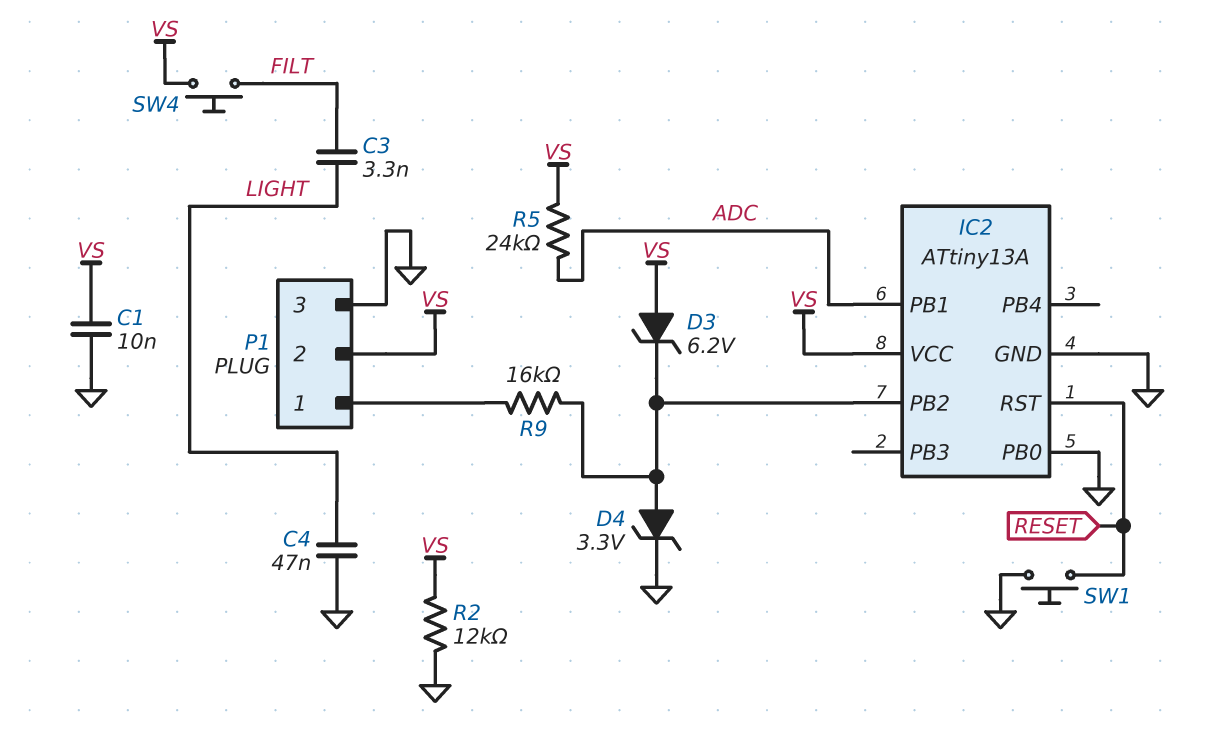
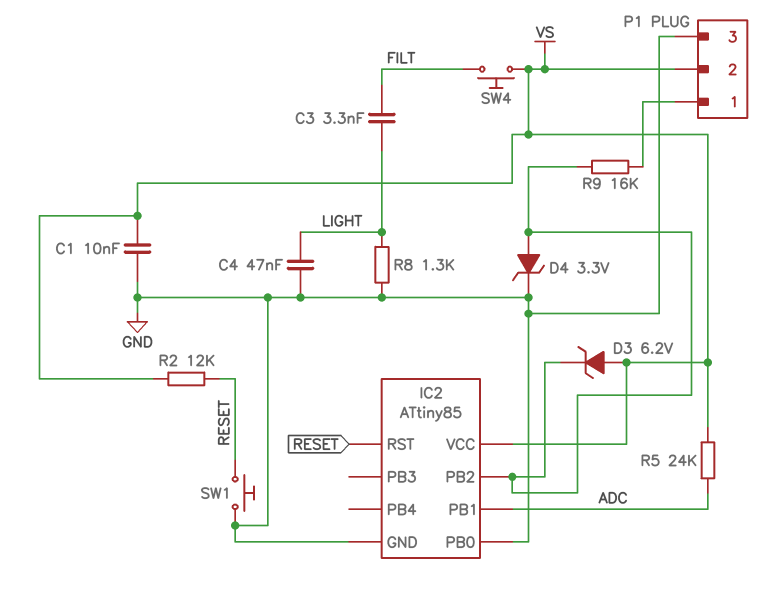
IC2: ATtiny13A -> ATtiny85
R2: 12k (GND, VS) -> 12k (RESET, VS)
R8: none -> 1.3k (GND, LIGHT)

